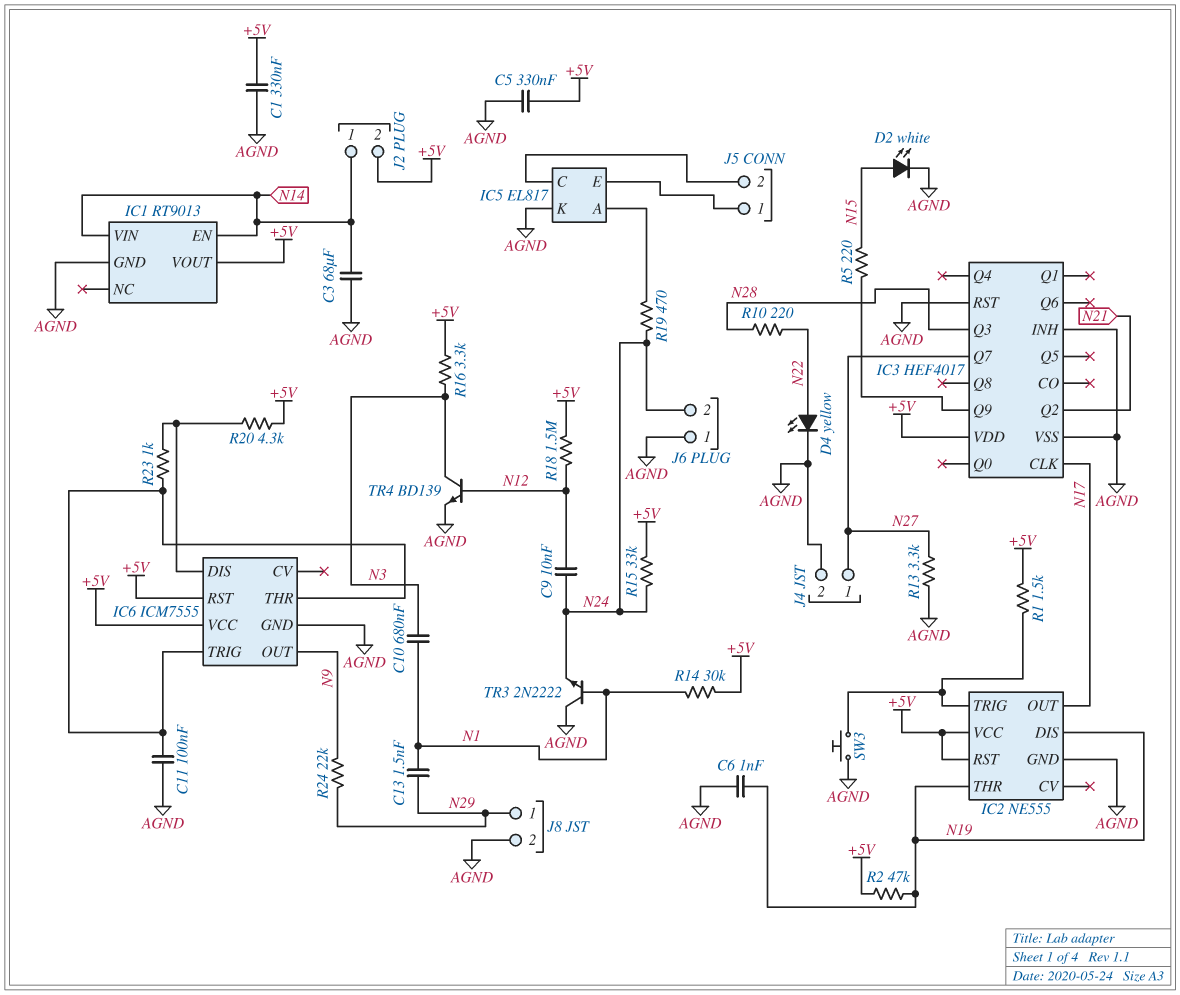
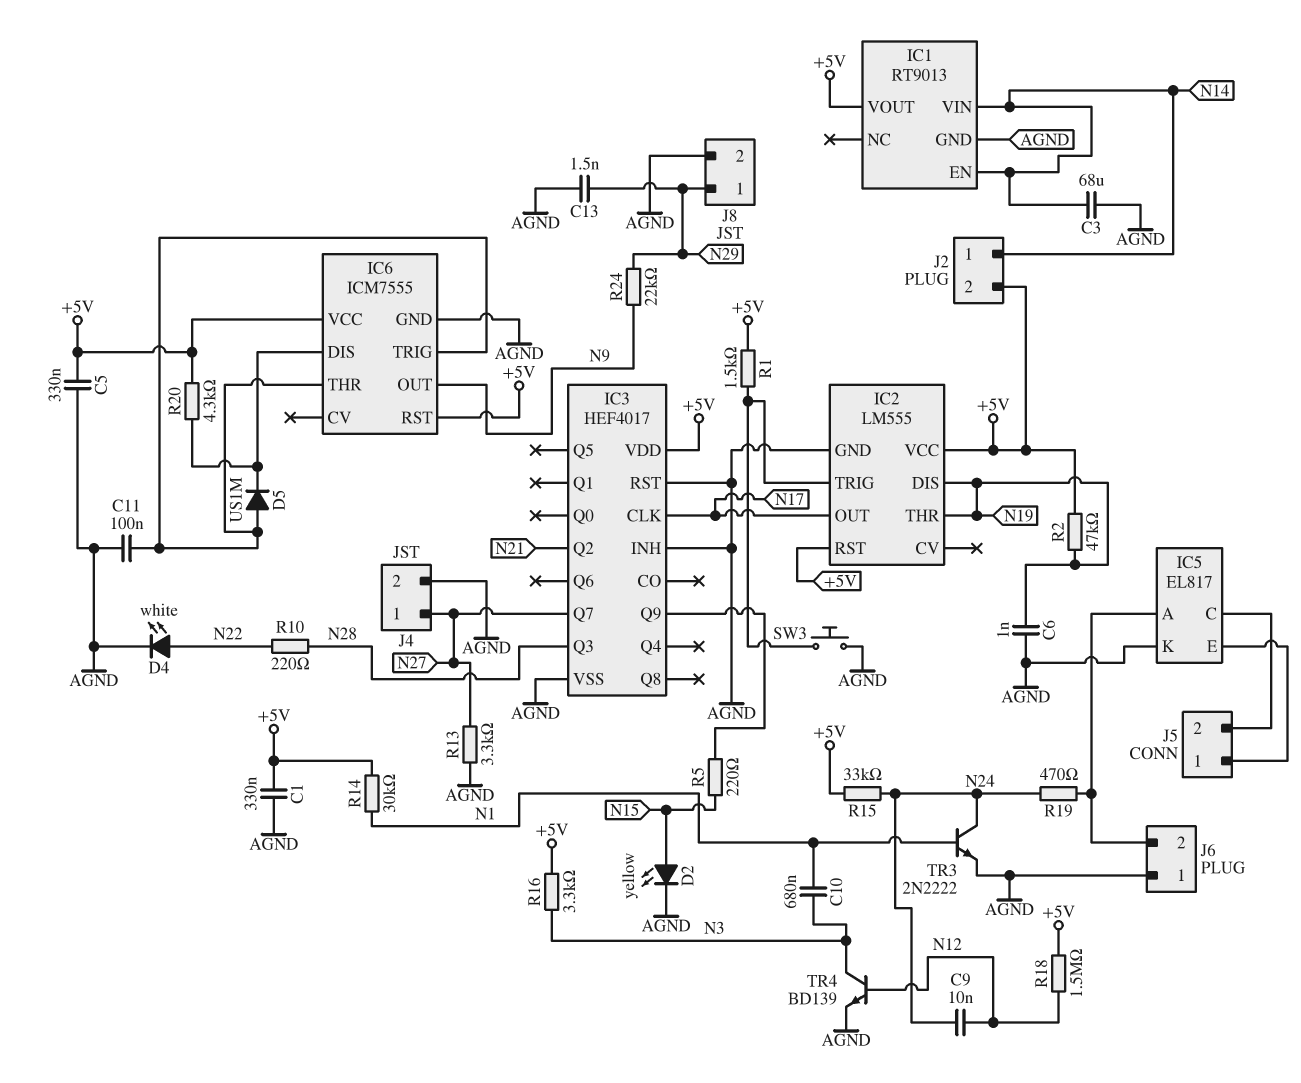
C13: 1.5nF (N1, N29) -> 1.5nF (AGND, N29)
D2: LED white (A N15, K AGND) -> LED yellow (A N15, K AGND)
D4: LED yellow (A N22, K AGND) -> LED white (A N22, K AGND)
D5: none -> diode US1M (A IC6/THR, K IC6/DIS)
IC2: NE555 -> LM555
J6 pin 2: N24 -> IC5/A
R23: 1k (IC6/DIS, IC6/THR) -> none
TR3: NPN 2N2222 (B N1, C AGND, E N24) -> NPN 2N2222 (B N1, C N24, E AGND)

